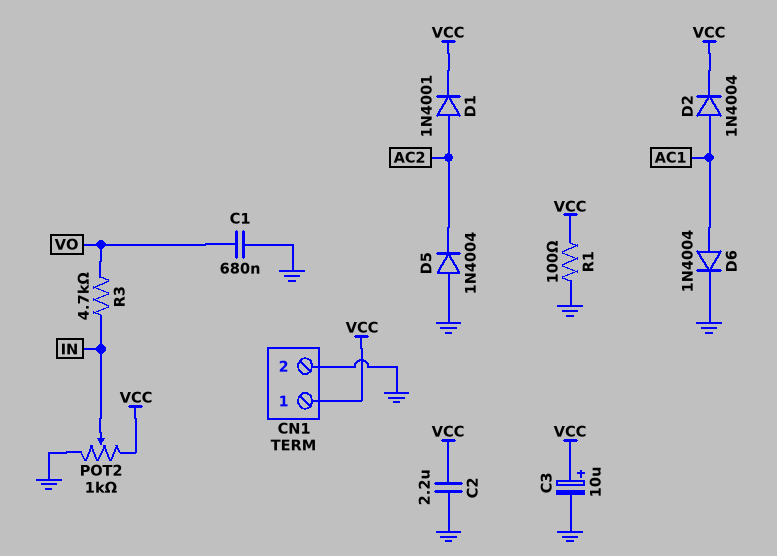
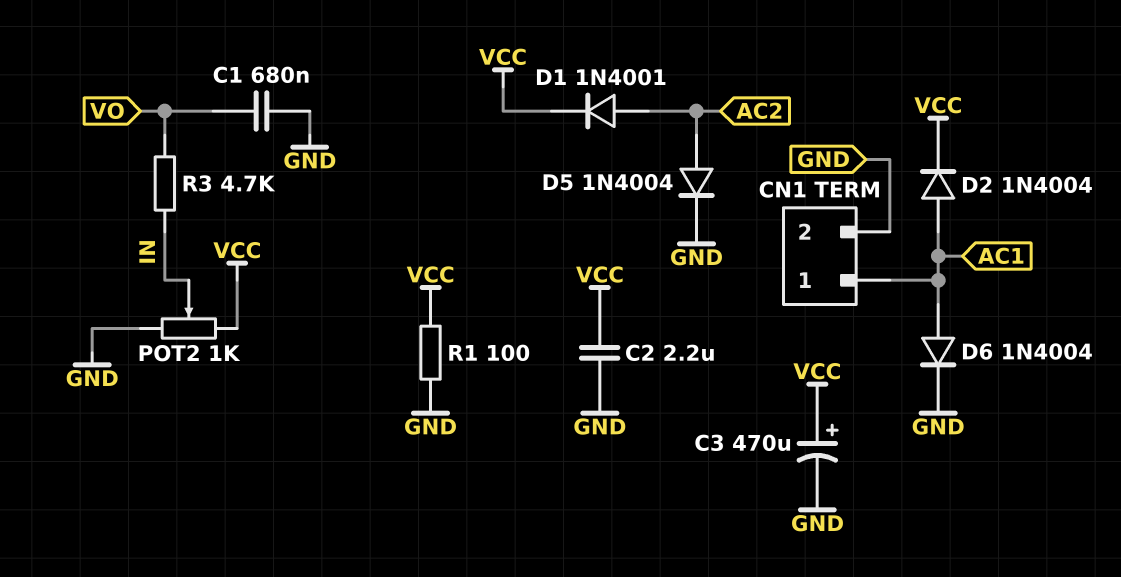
C3: 10uF (plus VCC, minus GND) -> 470uF (plus VCC, minus GND)
CN1 pin 1: VCC -> AC1
D5: diode 1N4004 (A GND, K AC2) -> diode 1N4004 (A AC2, K GND)

